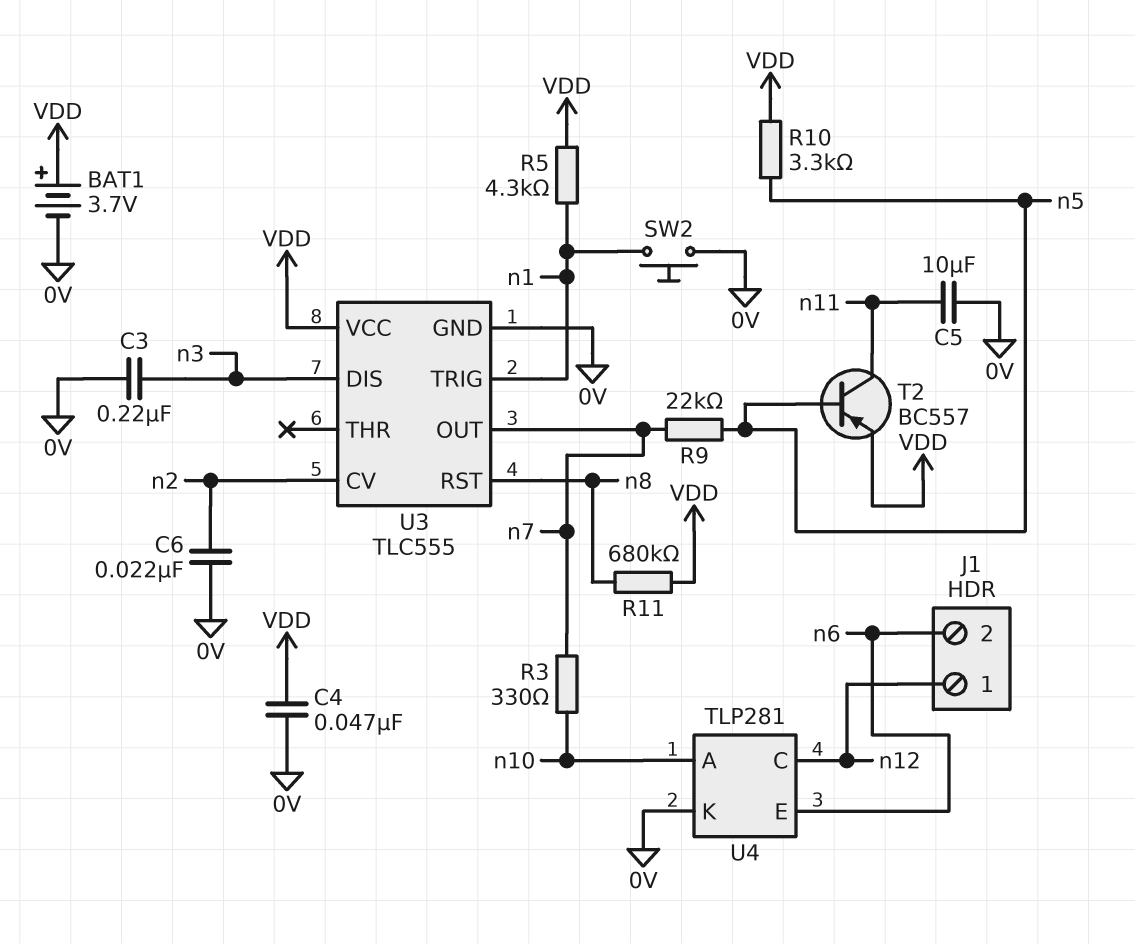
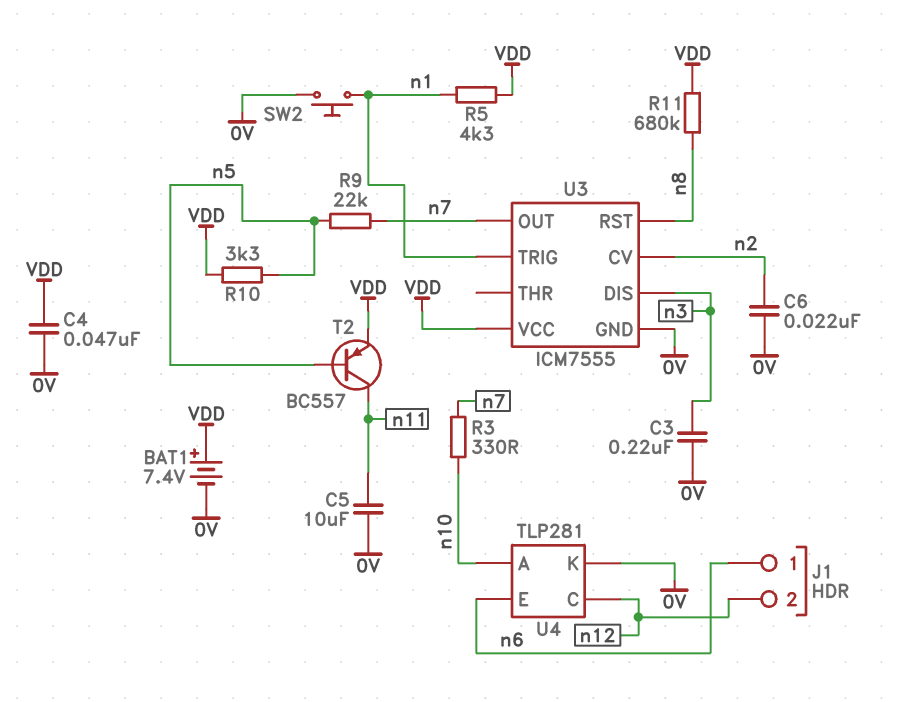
BAT1: 3.7V (plus VDD, minus 0V) -> 7.4V (plus VDD, minus 0V)
J1 pin 1: n12 -> n6
J1 pin 2: n6 -> n12
U3: TLC555 -> ICM7555

